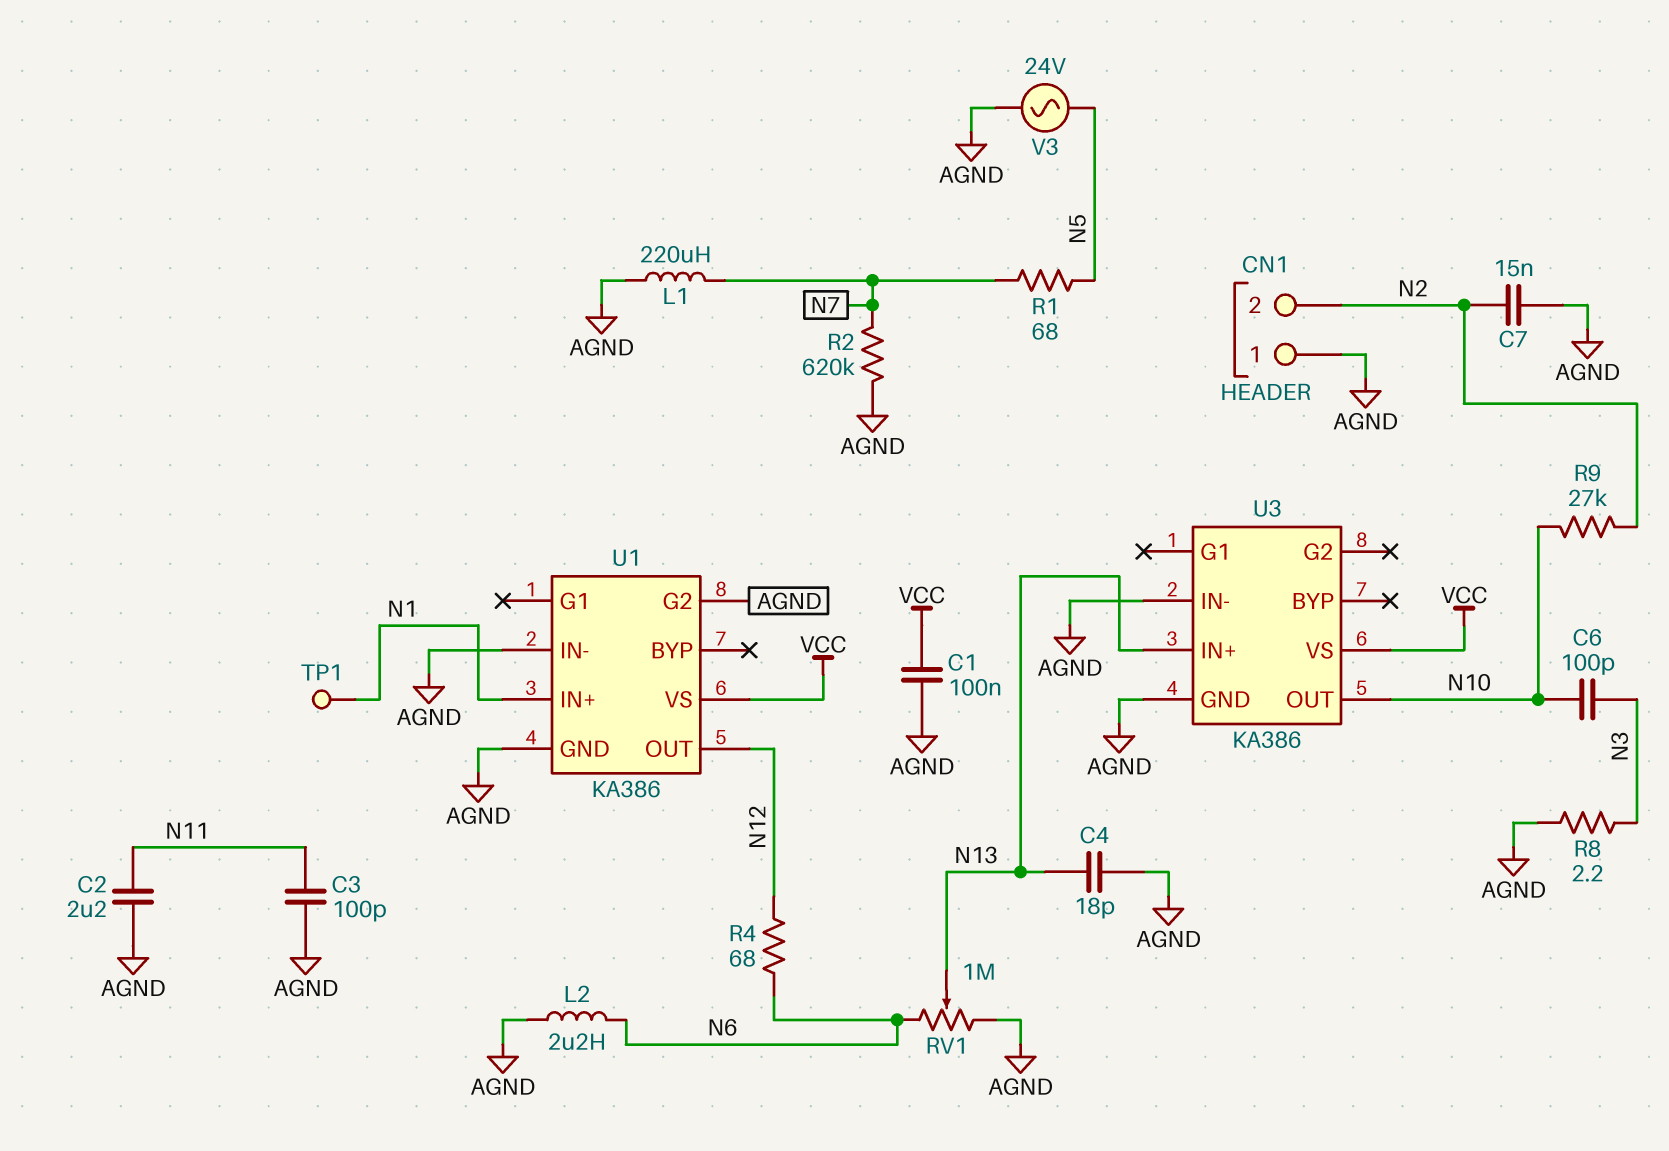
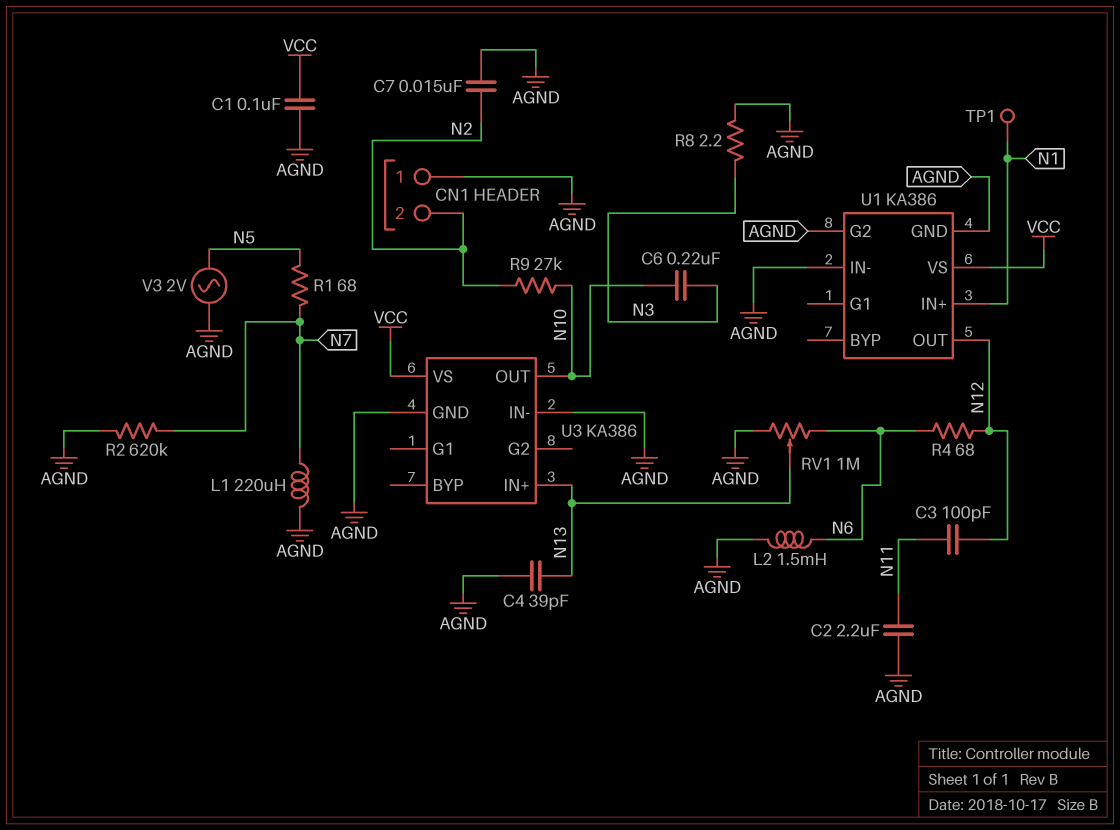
C3: 100pF (AGND, N11) -> 100pF (N11, N12)
C4: 18pF (AGND, N13) -> 39pF (AGND, N13)
C6: 100pF (N3, N10) -> 220nF (N3, N10)
L2: 2.2uH (AGND, N6) -> 1.5mH (AGND, N6)
V3: AC 24V (AGND, N5) -> AC 2V (AGND, N5)

